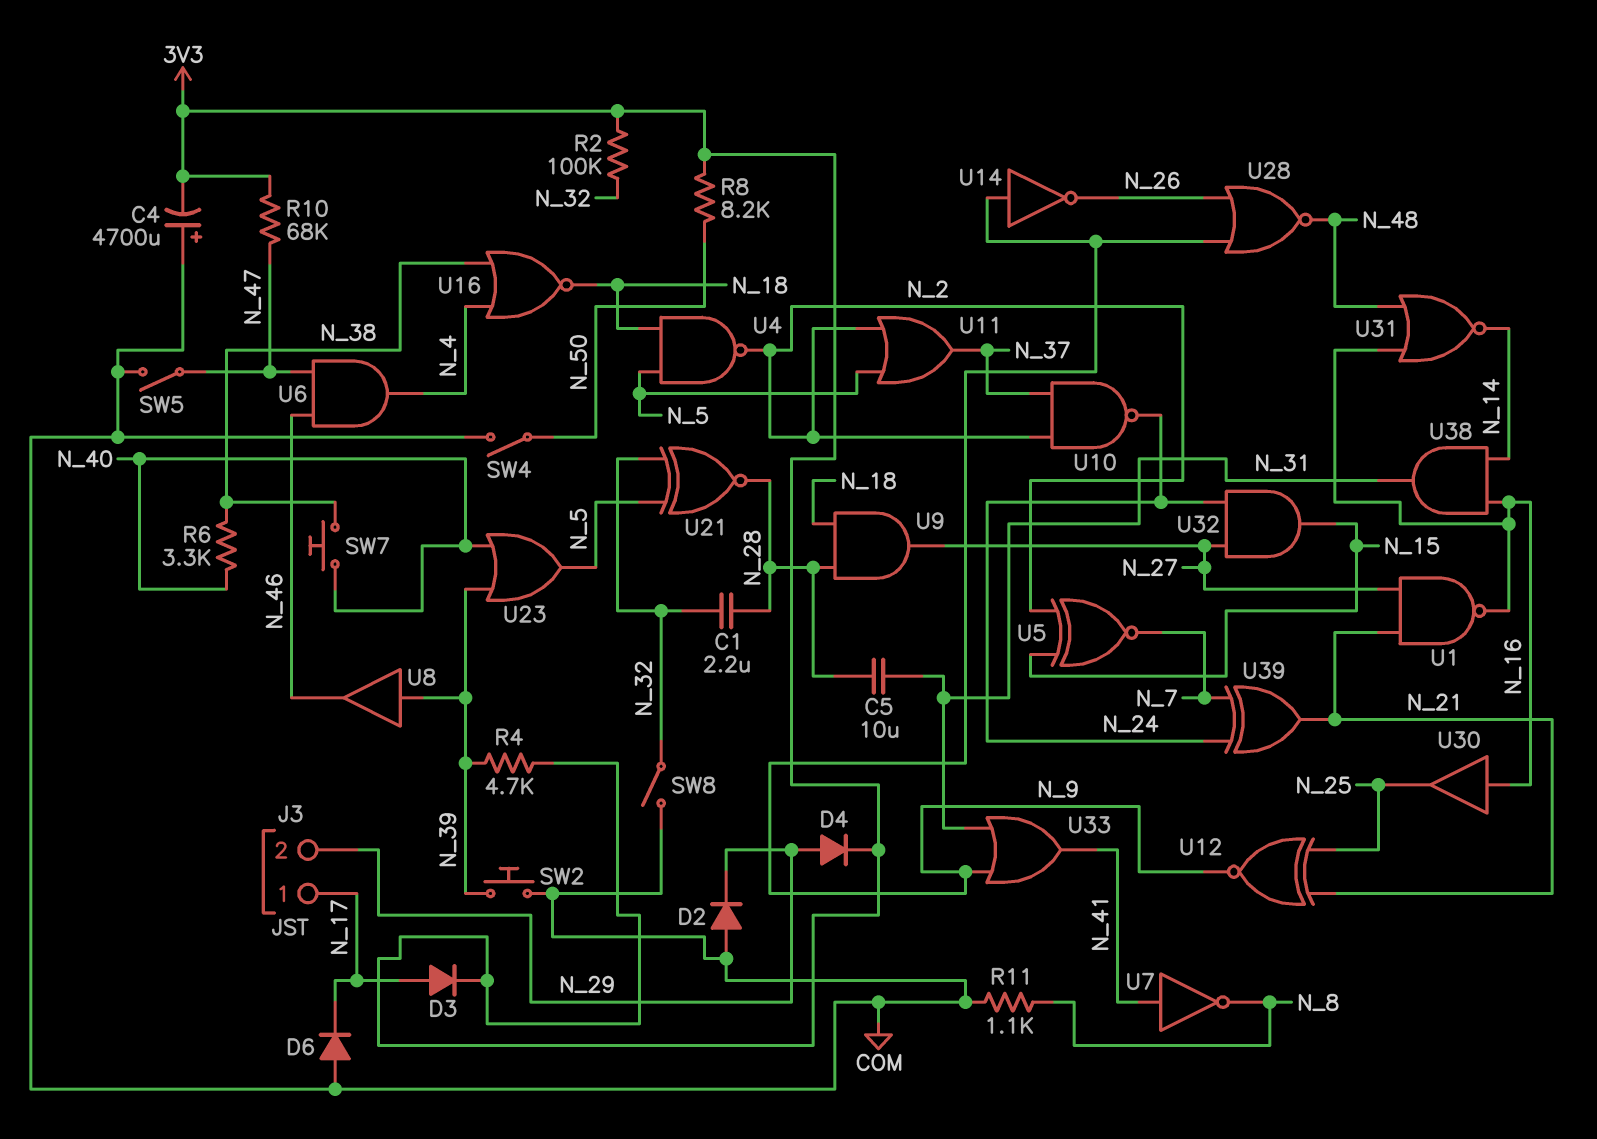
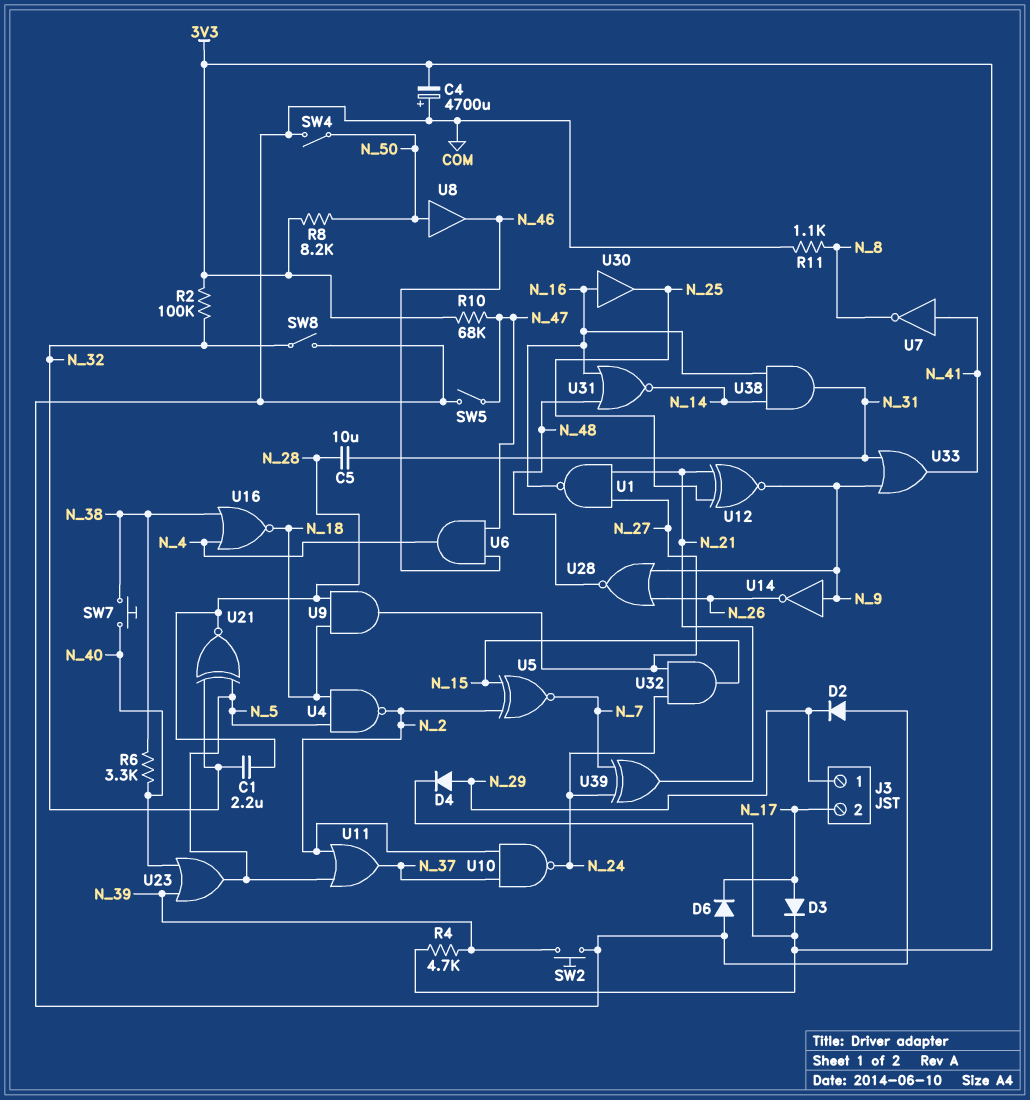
J3 pin 1: N_17 -> N_29
J3 pin 2: N_29 -> N_17
U8: buffer (in N_39, out N_46) -> buffer (in N_50, out N_46)

